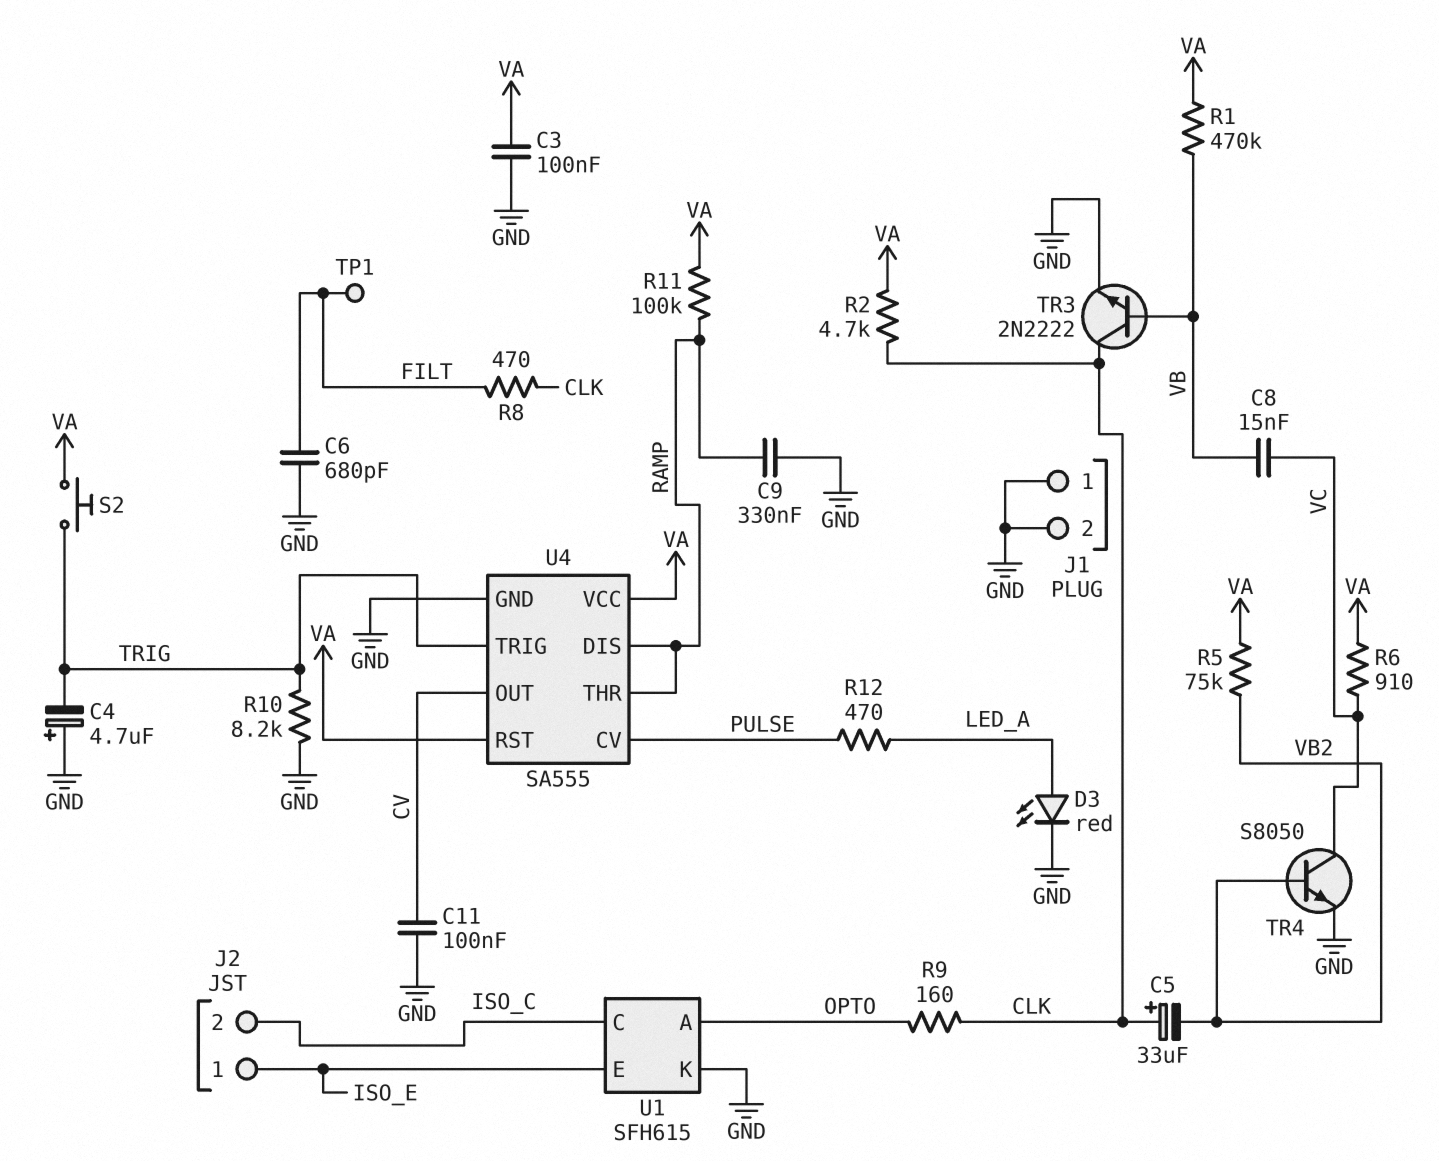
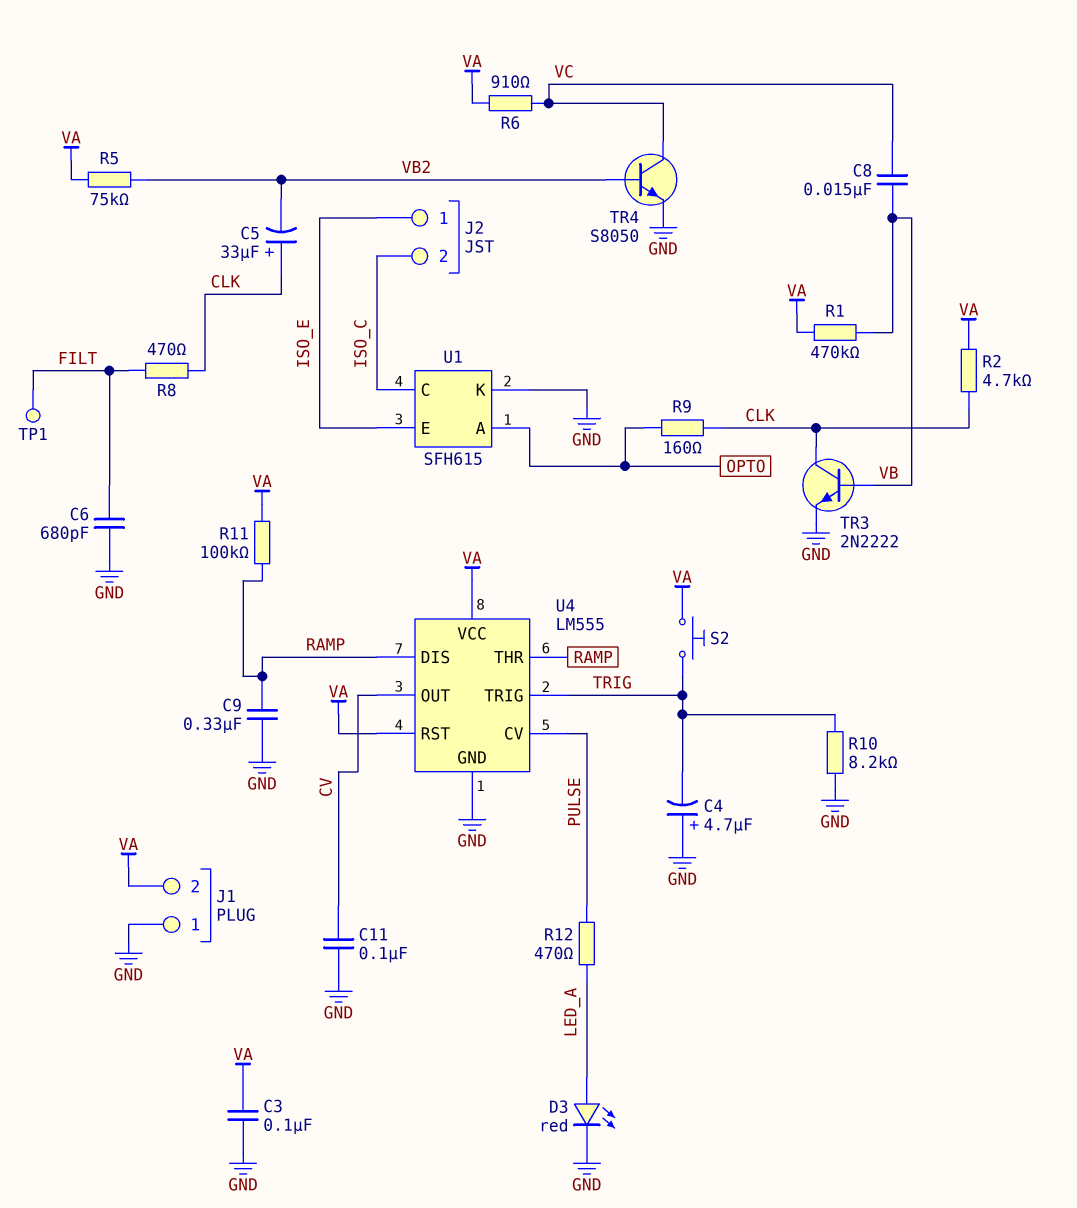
J1 pin 2: GND -> VA
U4: SA555 -> LM555

